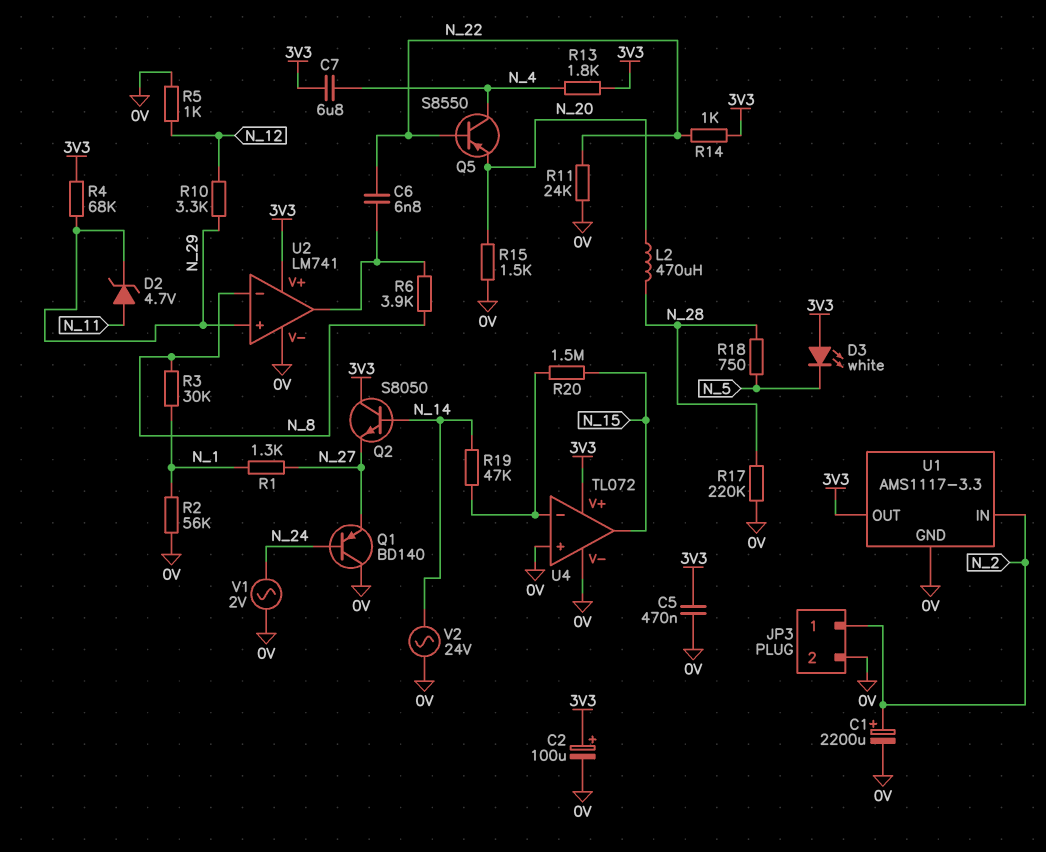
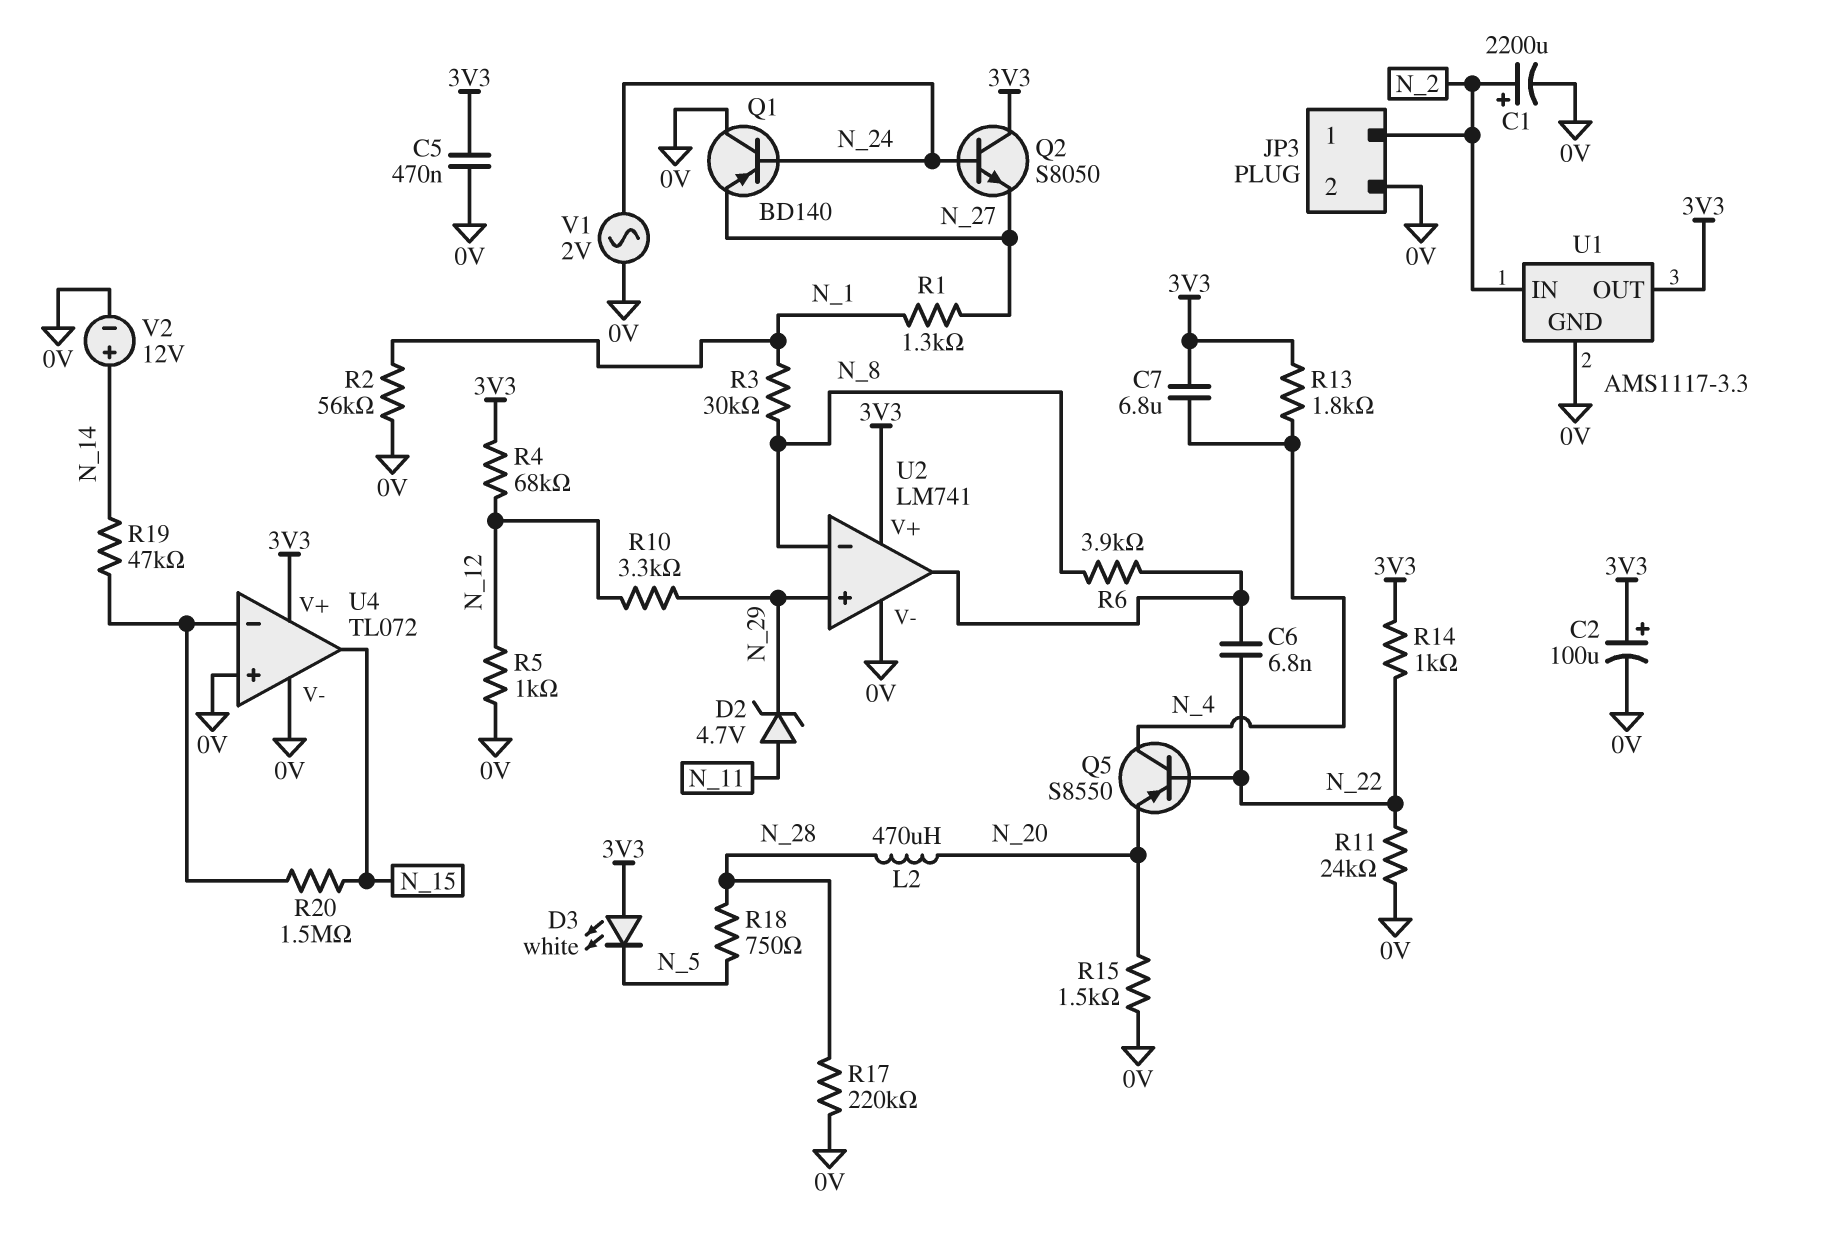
Q2: NPN S8050 (B N_14, C 3V3, E N_27) -> NPN S8050 (B N_24, C 3V3, E N_27)
R4: 68k (3V3, N_29) -> 68k (3V3, N_12)
V2: AC 24V (0V, N_14) -> 12V (plus N_14, minus 0V)

